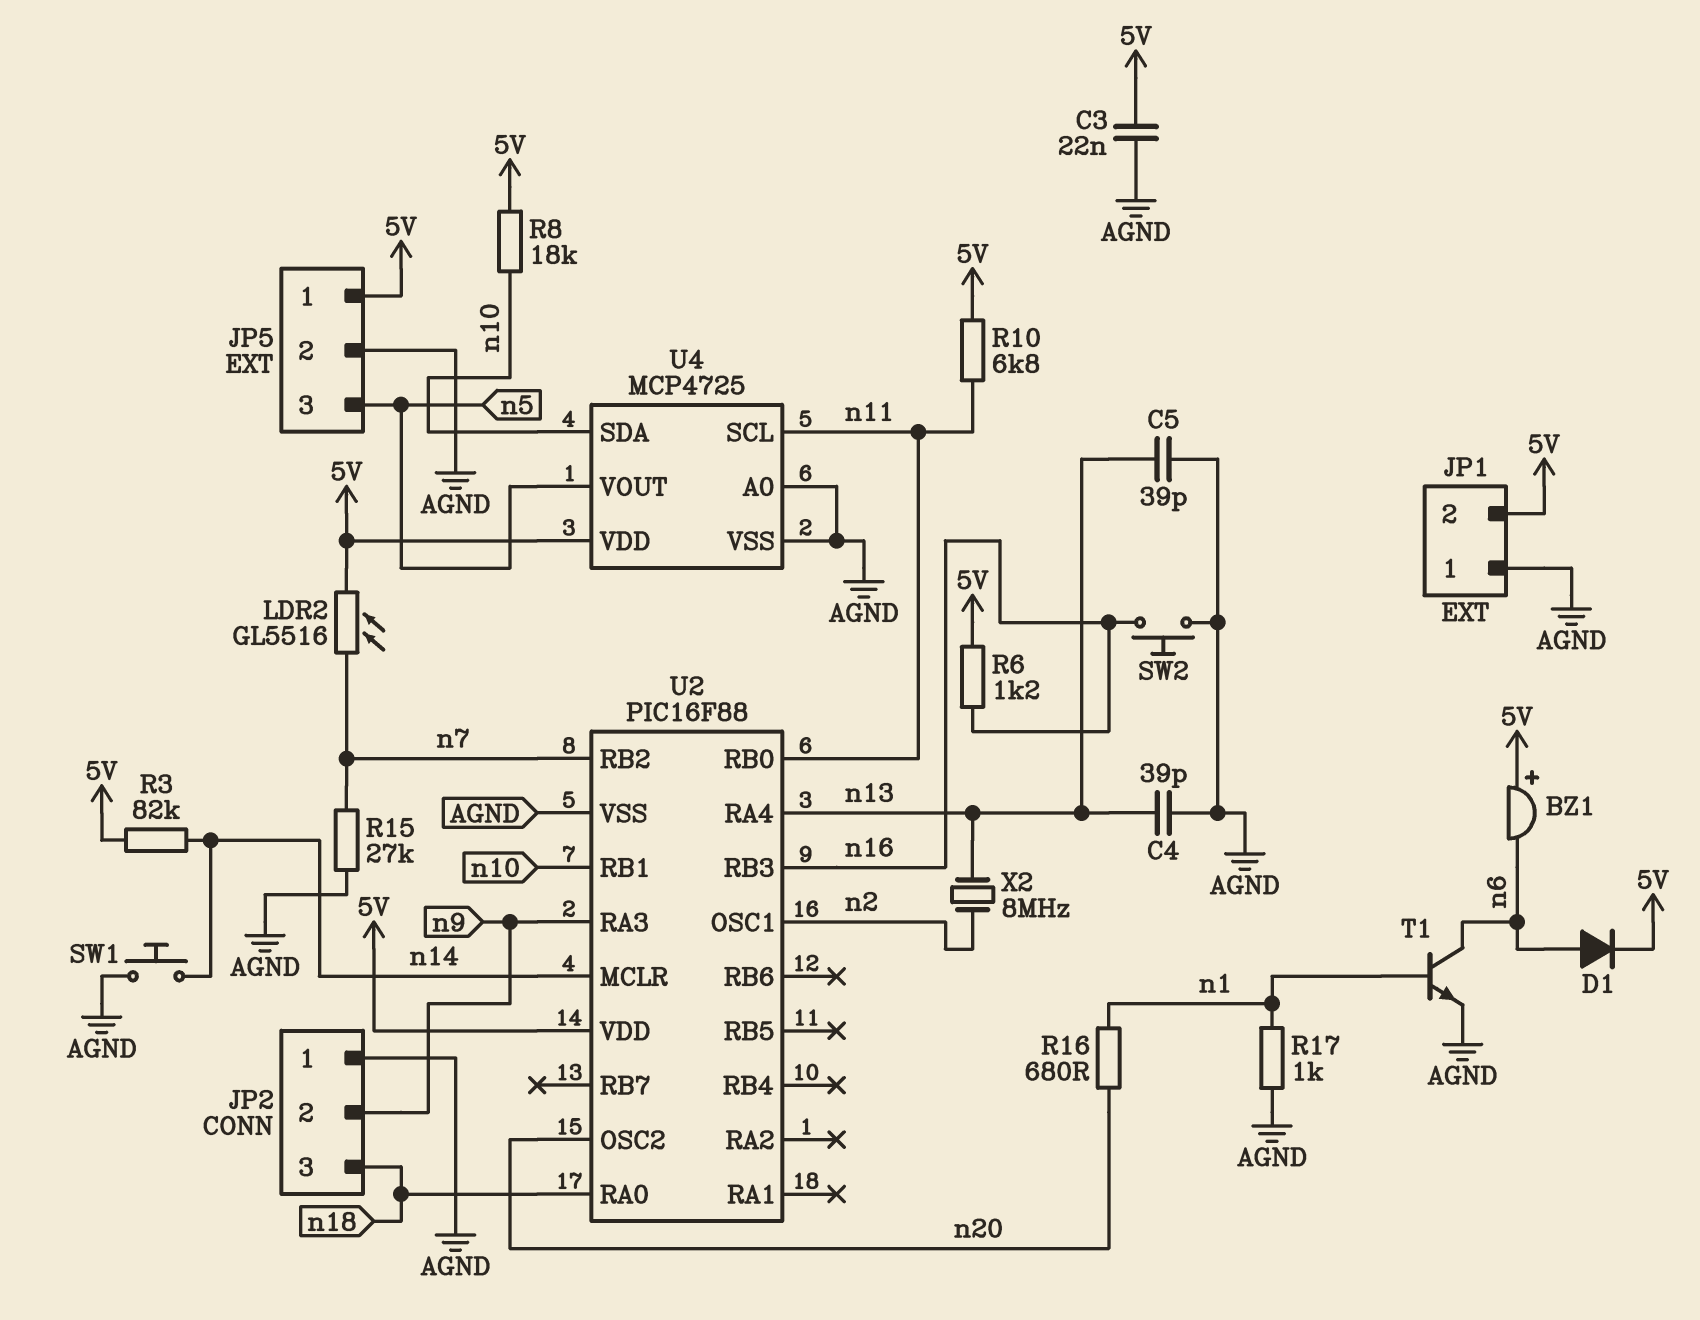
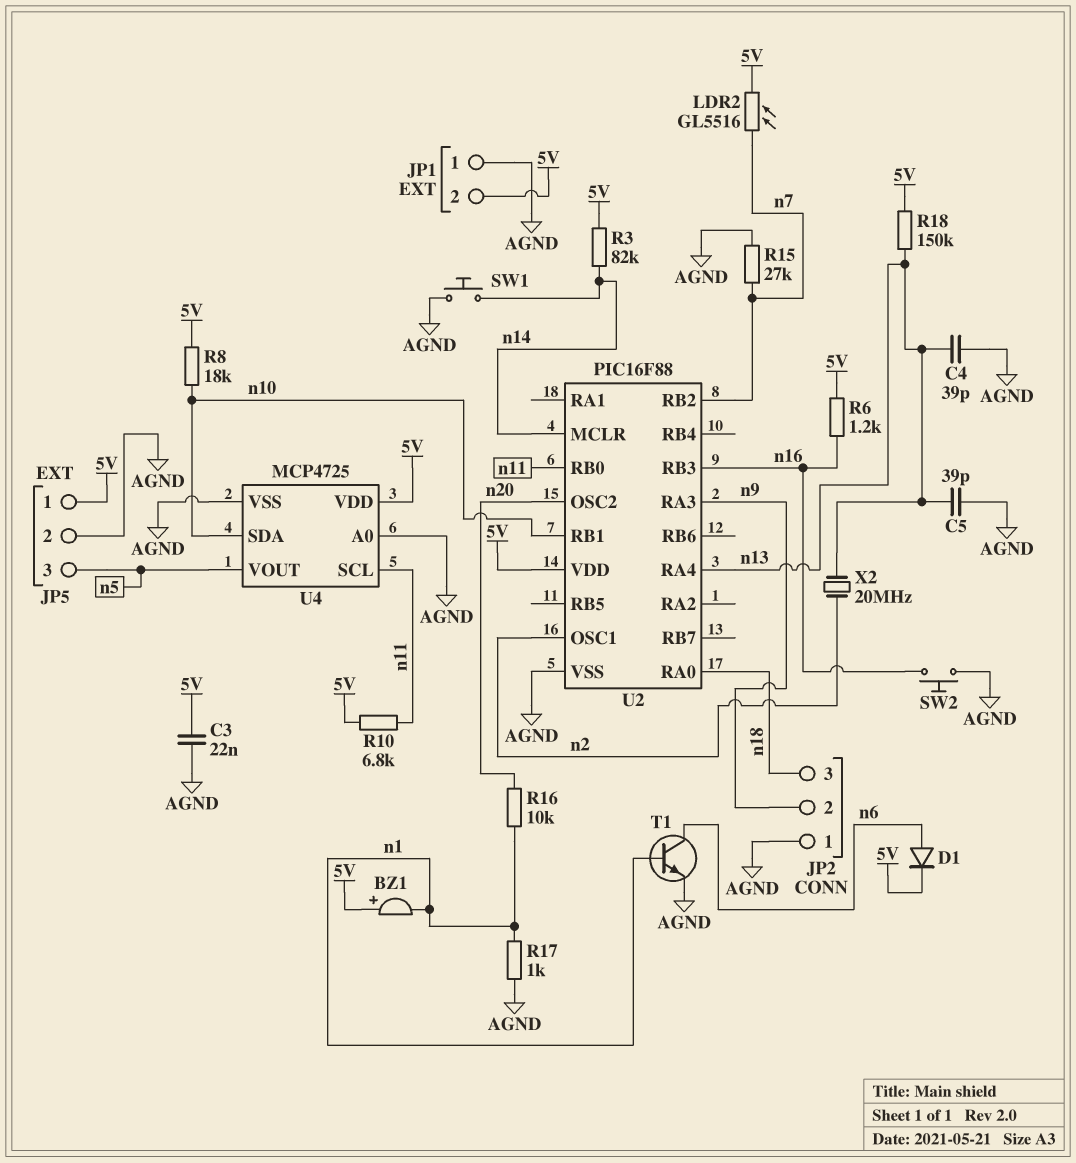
BZ1: buzzer (plus 5V, minus n6) -> buzzer (plus 5V, minus n1)
R16: 680 (n1, n20) -> 10k (n1, n20)
R18: none -> 150k (5V, n13)
X2: 8MHz (n2, n13) -> 20MHz (n2, n13)

